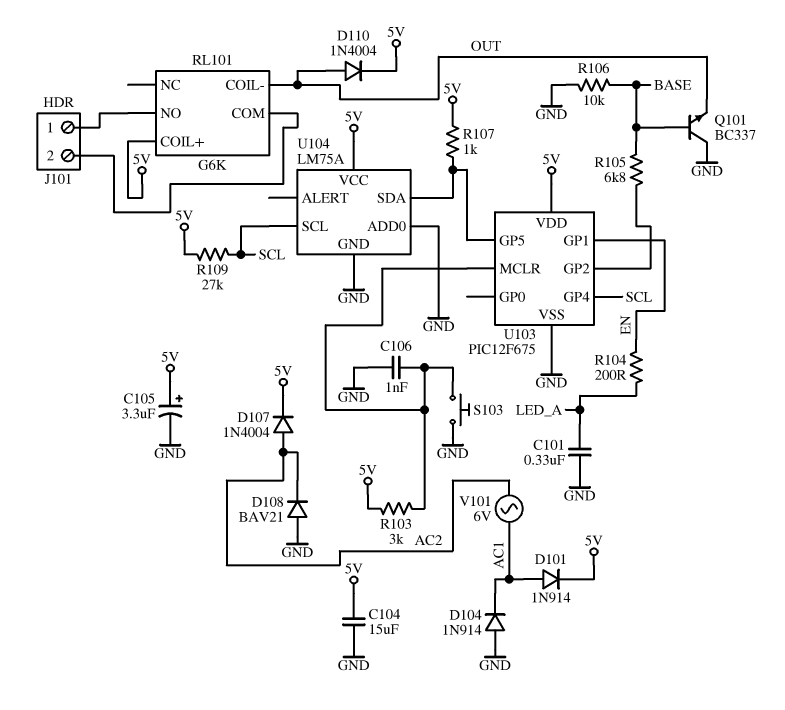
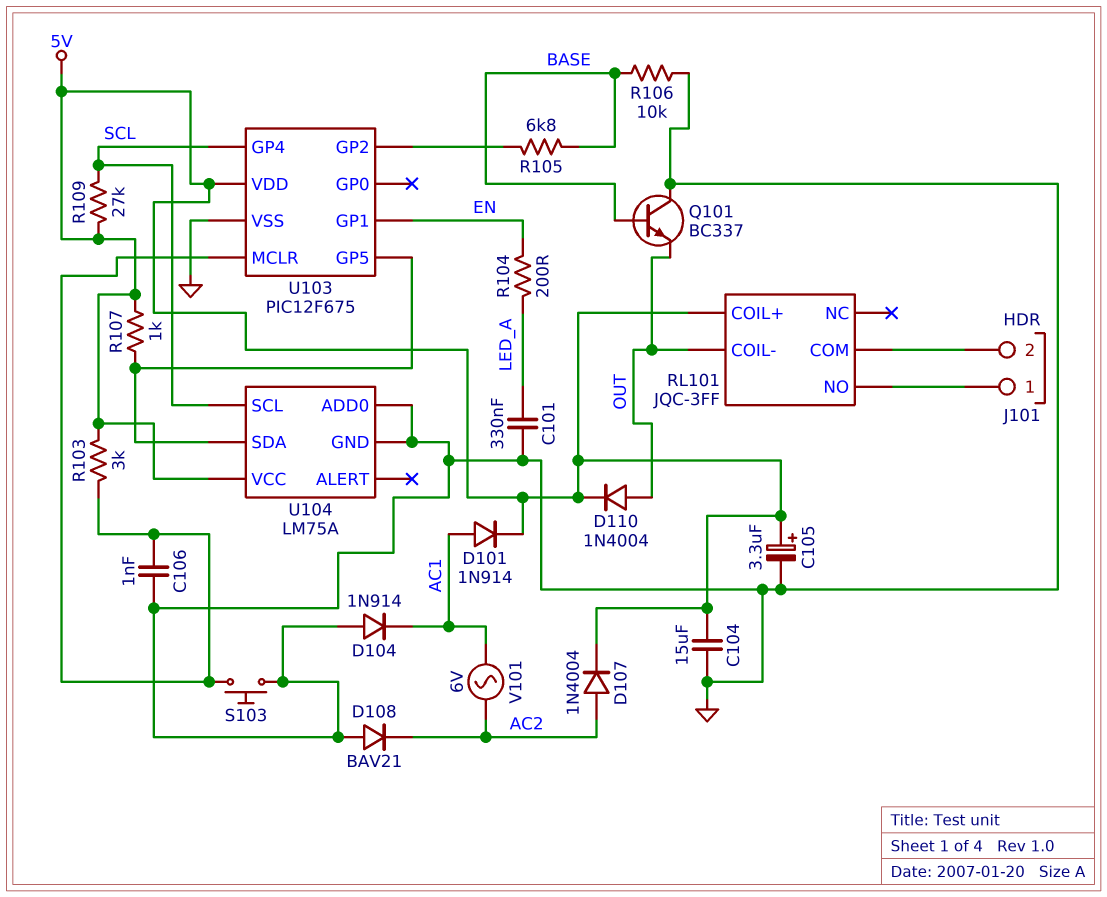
RL101: G6K -> JQC-3FF

